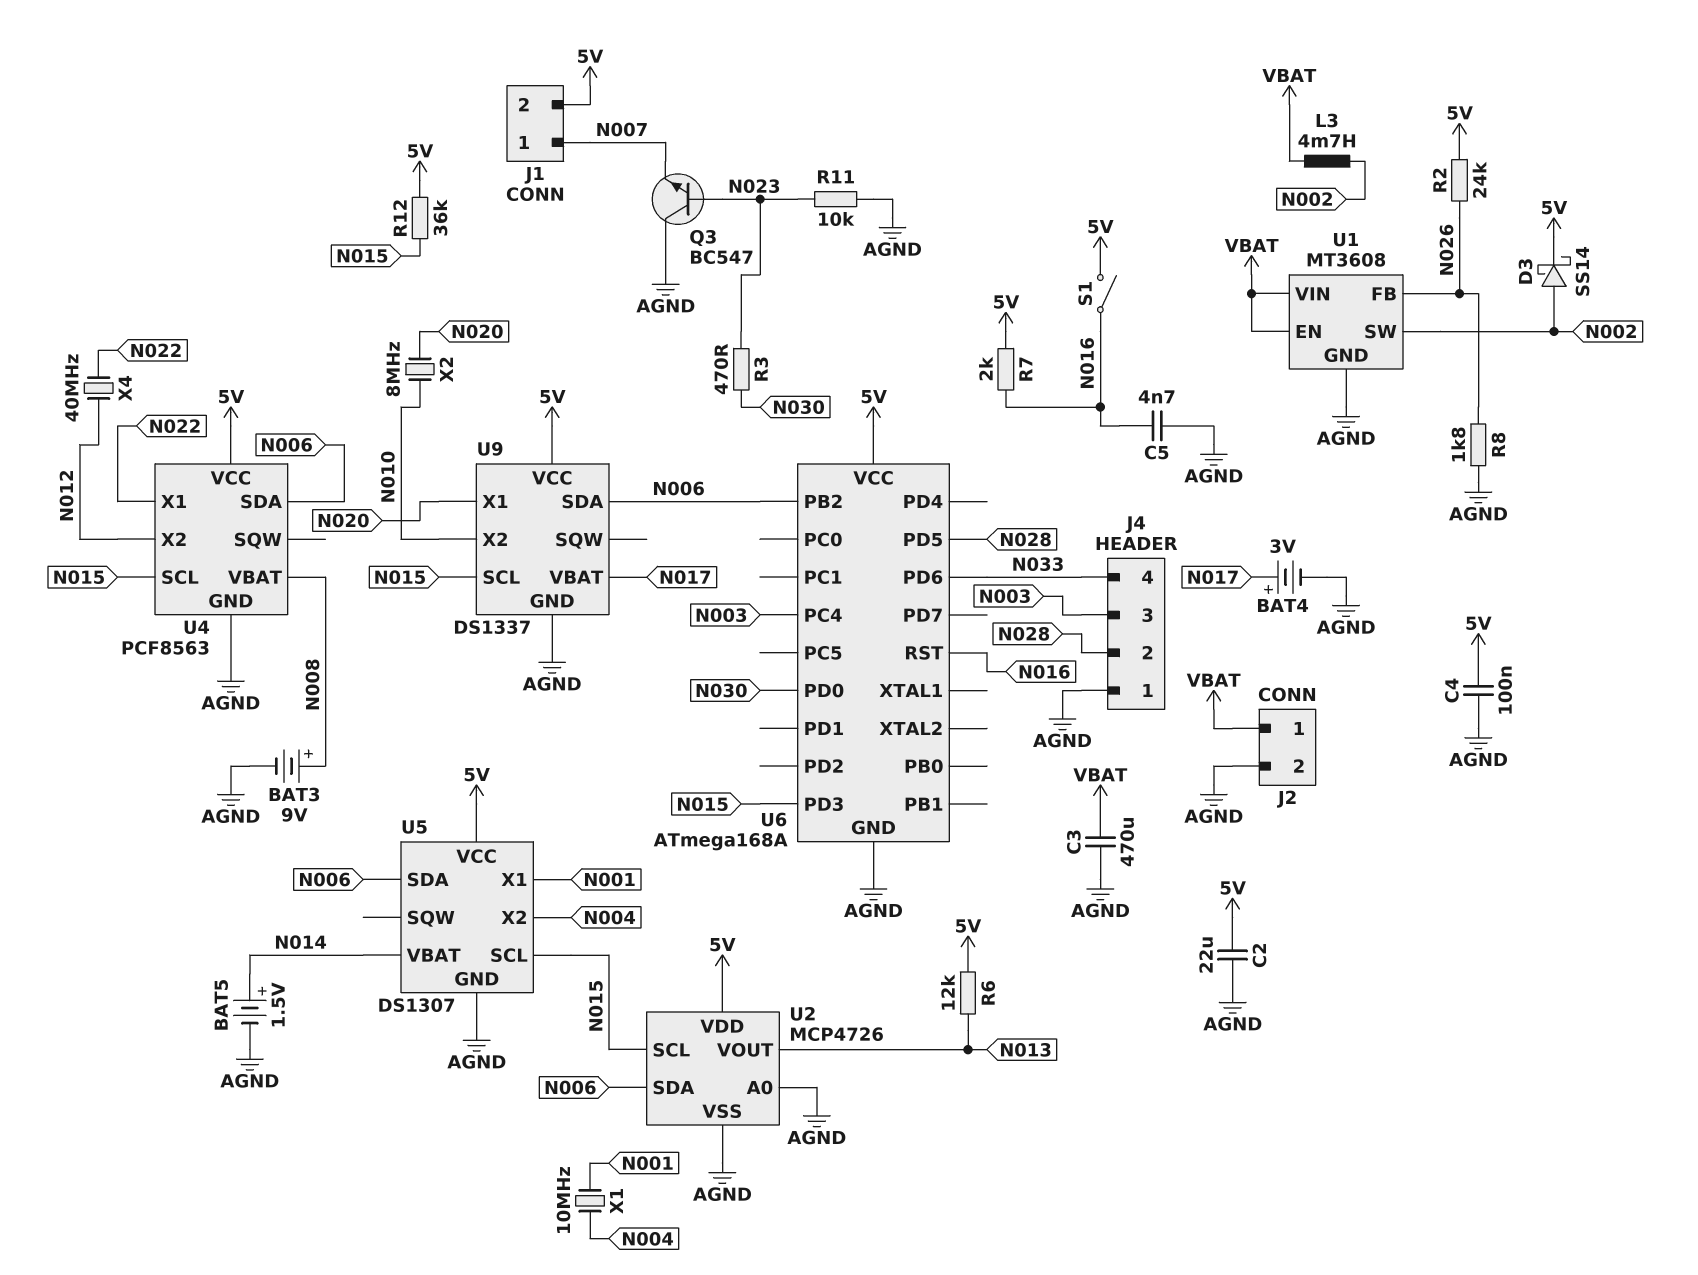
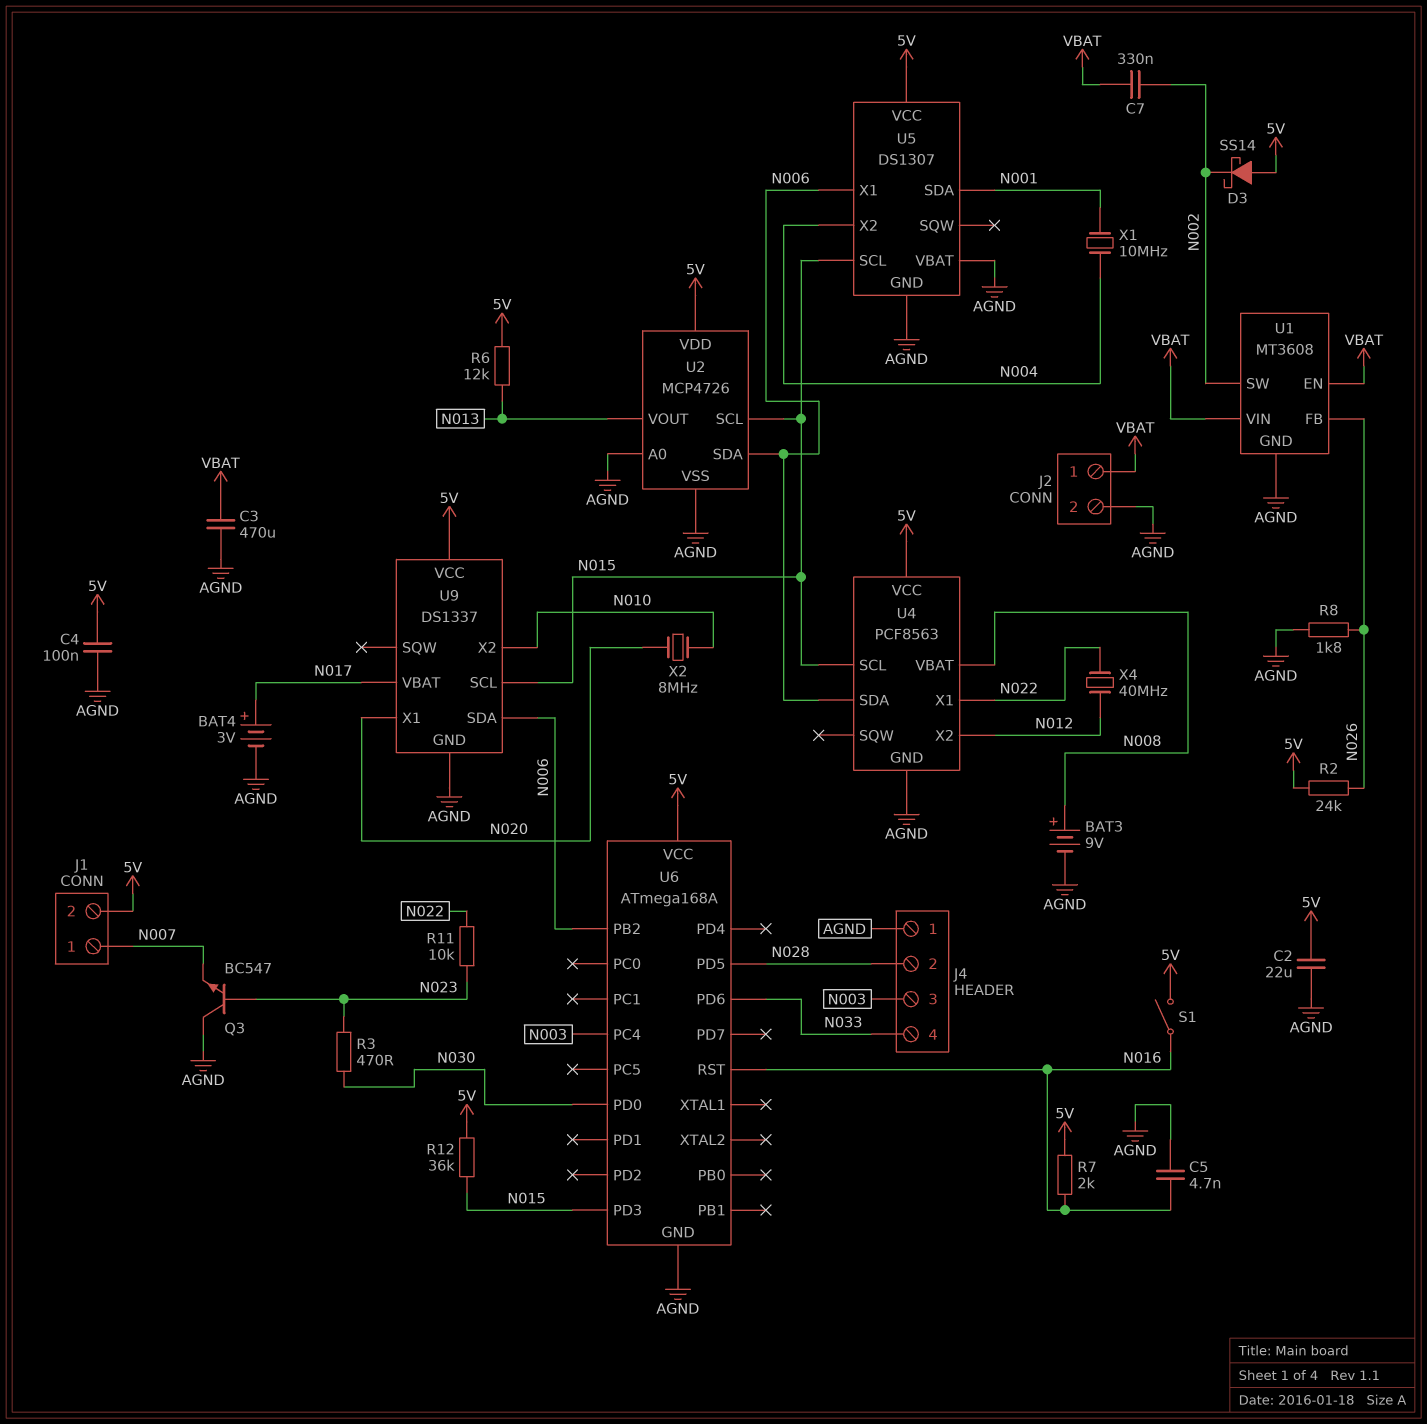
BAT5: 1.5V (plus N014, minus AGND) -> none
C7: none -> 330nF (N002, VBAT)
D3: schottky SS14 (A N002, K 5V) -> schottky SS14 (A 5V, K N002)
L3: 4.7mH (N002, VBAT) -> none
R11: 10k (AGND, N023) -> 10k (N022, N023)
U5 pin SDA: N006 -> N001
U5 pin VBAT: N014 -> AGND
U5 pin X1: N001 -> N006

